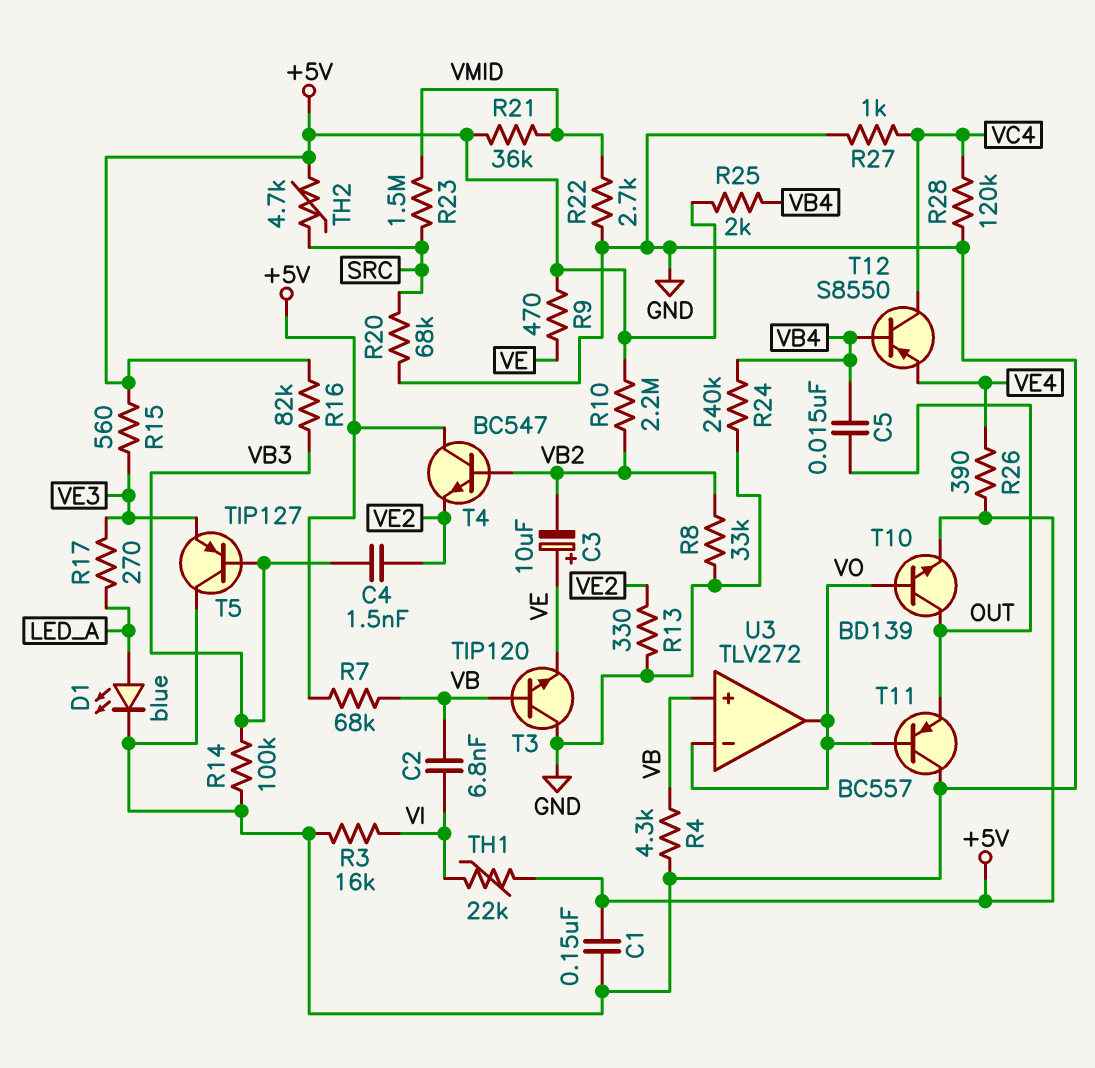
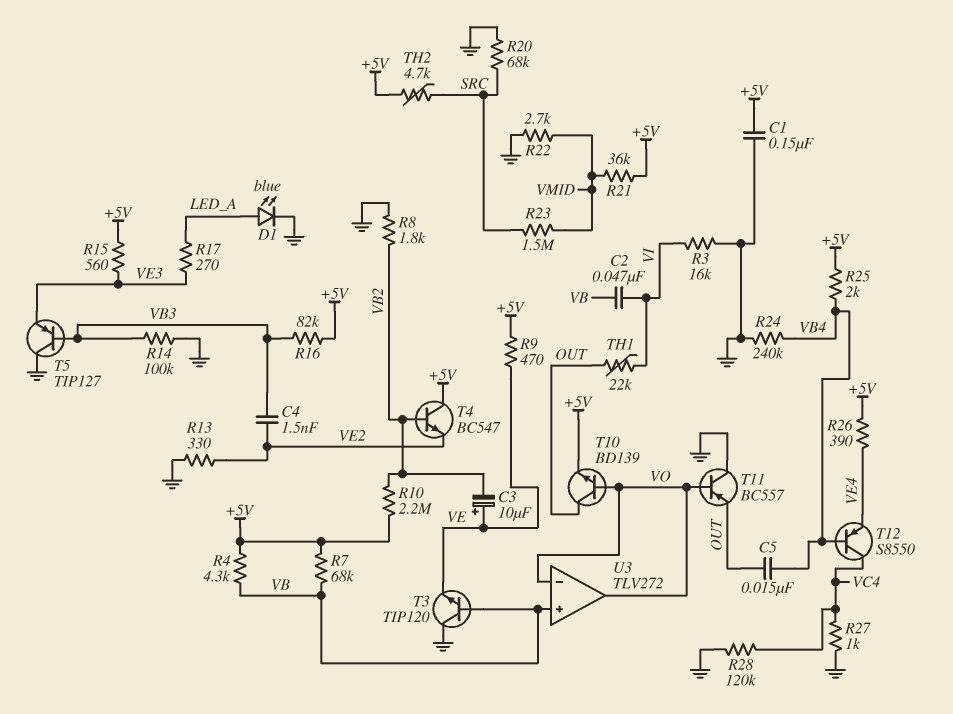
C2: 6.8nF (VB, VI) -> 47nF (VB, VI)
R4: 4.3k (GND, VB) -> 4.3k (+5V, VB)
R8: 33k (GND, VB2) -> 1.8k (GND, VB2)
TH1: 22k (+5V, VI) -> 22k (OUT, VI)

